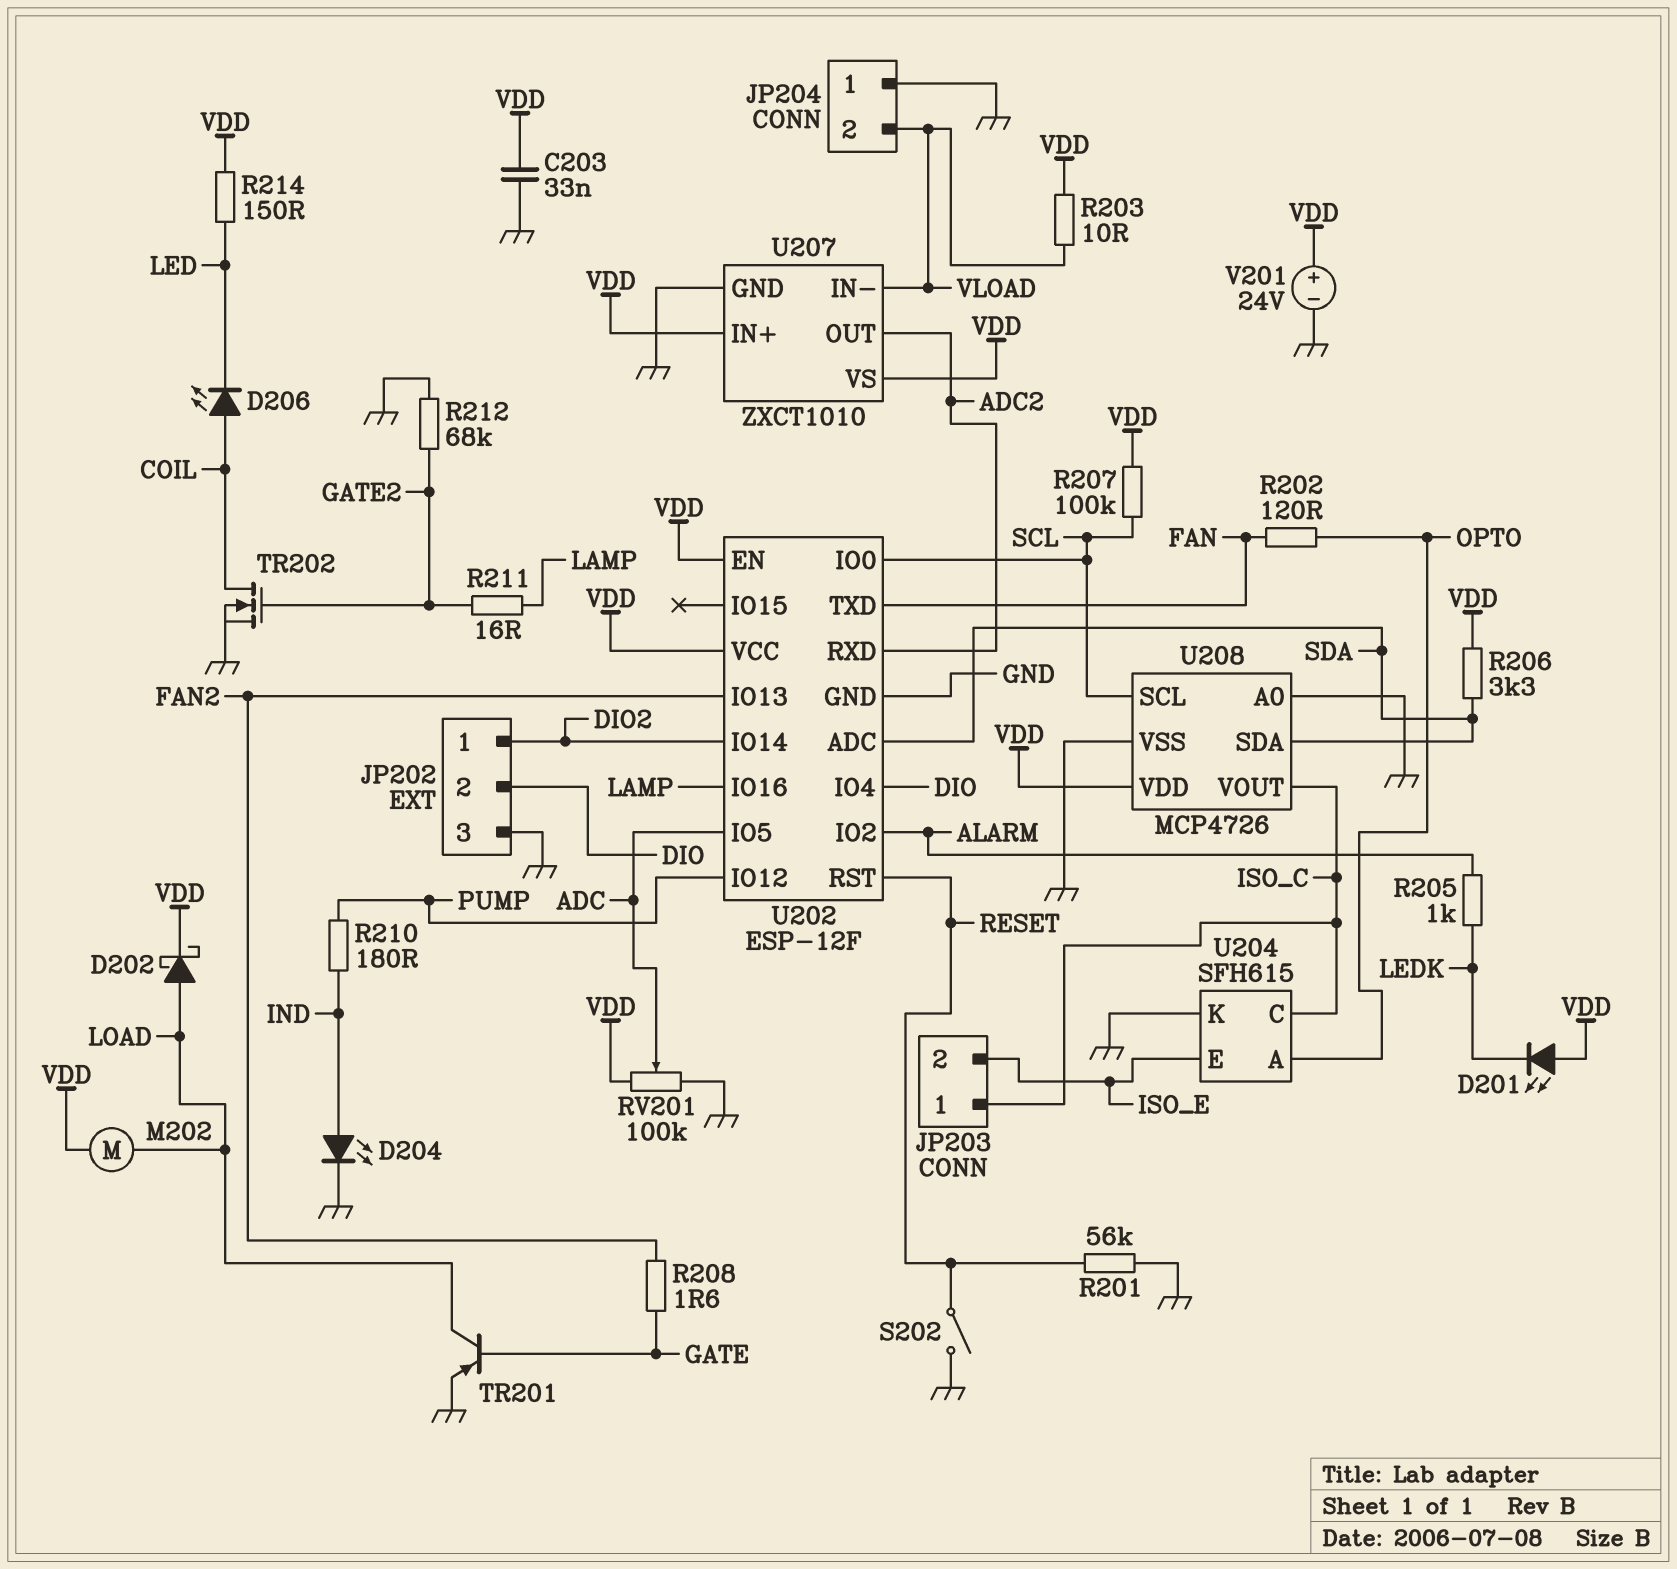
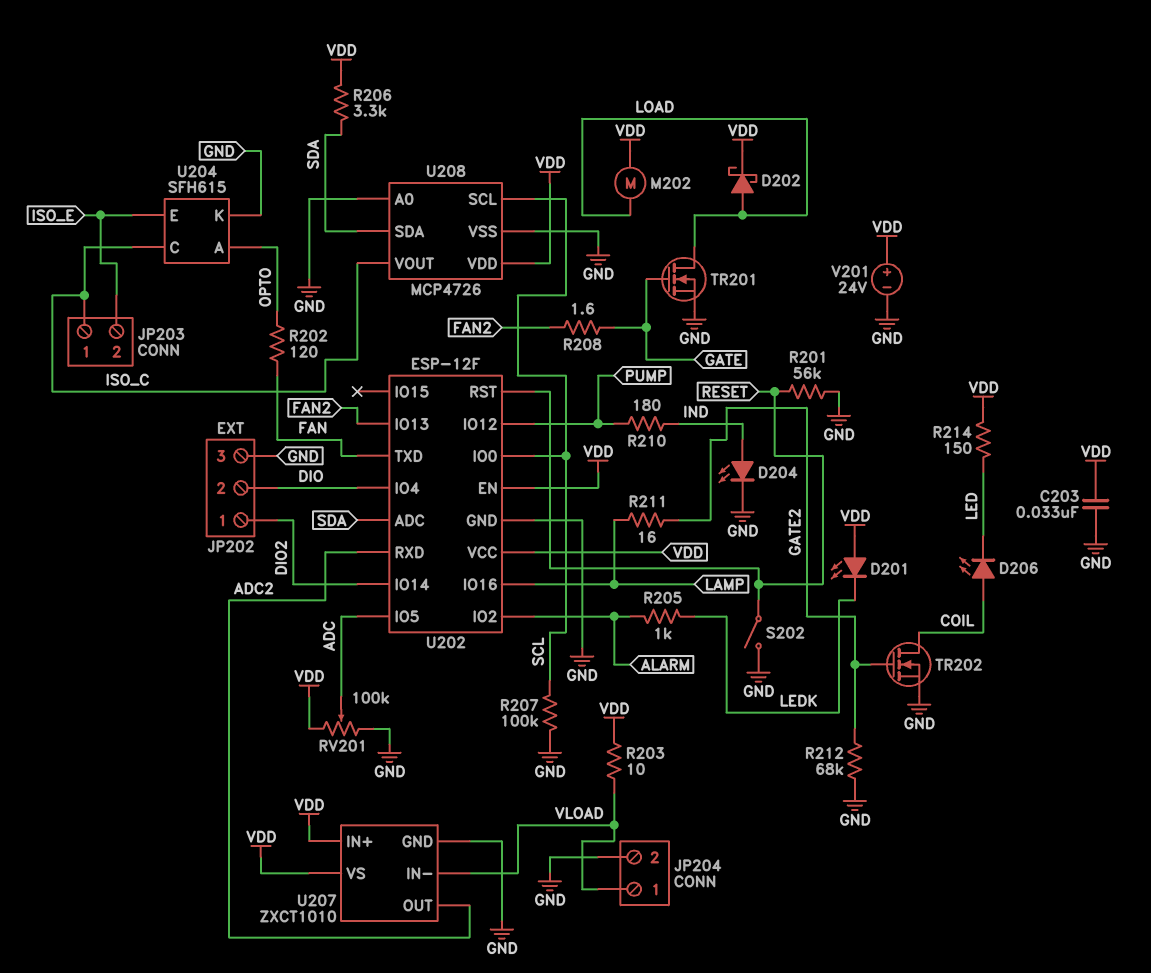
JP204 pin 1: GND -> VLOAD
JP204 pin 2: VLOAD -> GND
R207: 100k (SCL, VDD) -> 100k (GND, SCL)
TR201: PNP (B GATE, C LOAD, E GND) -> NMOS (G GATE, D LOAD, S GND)

